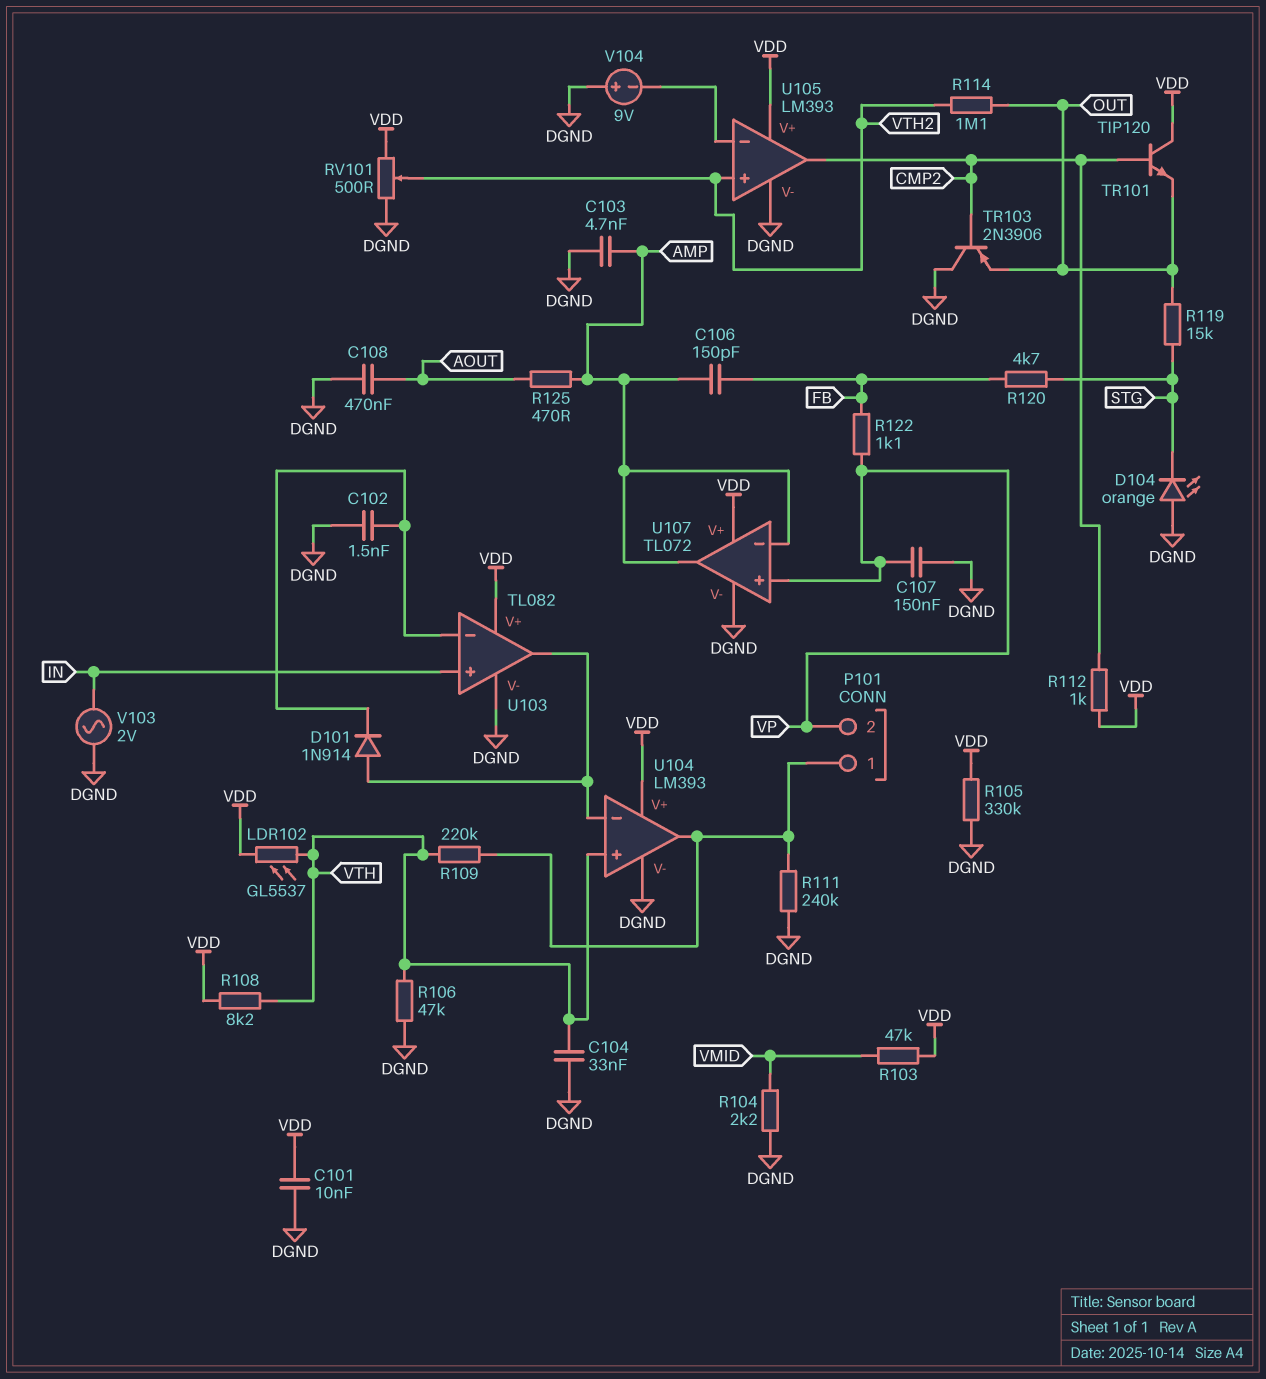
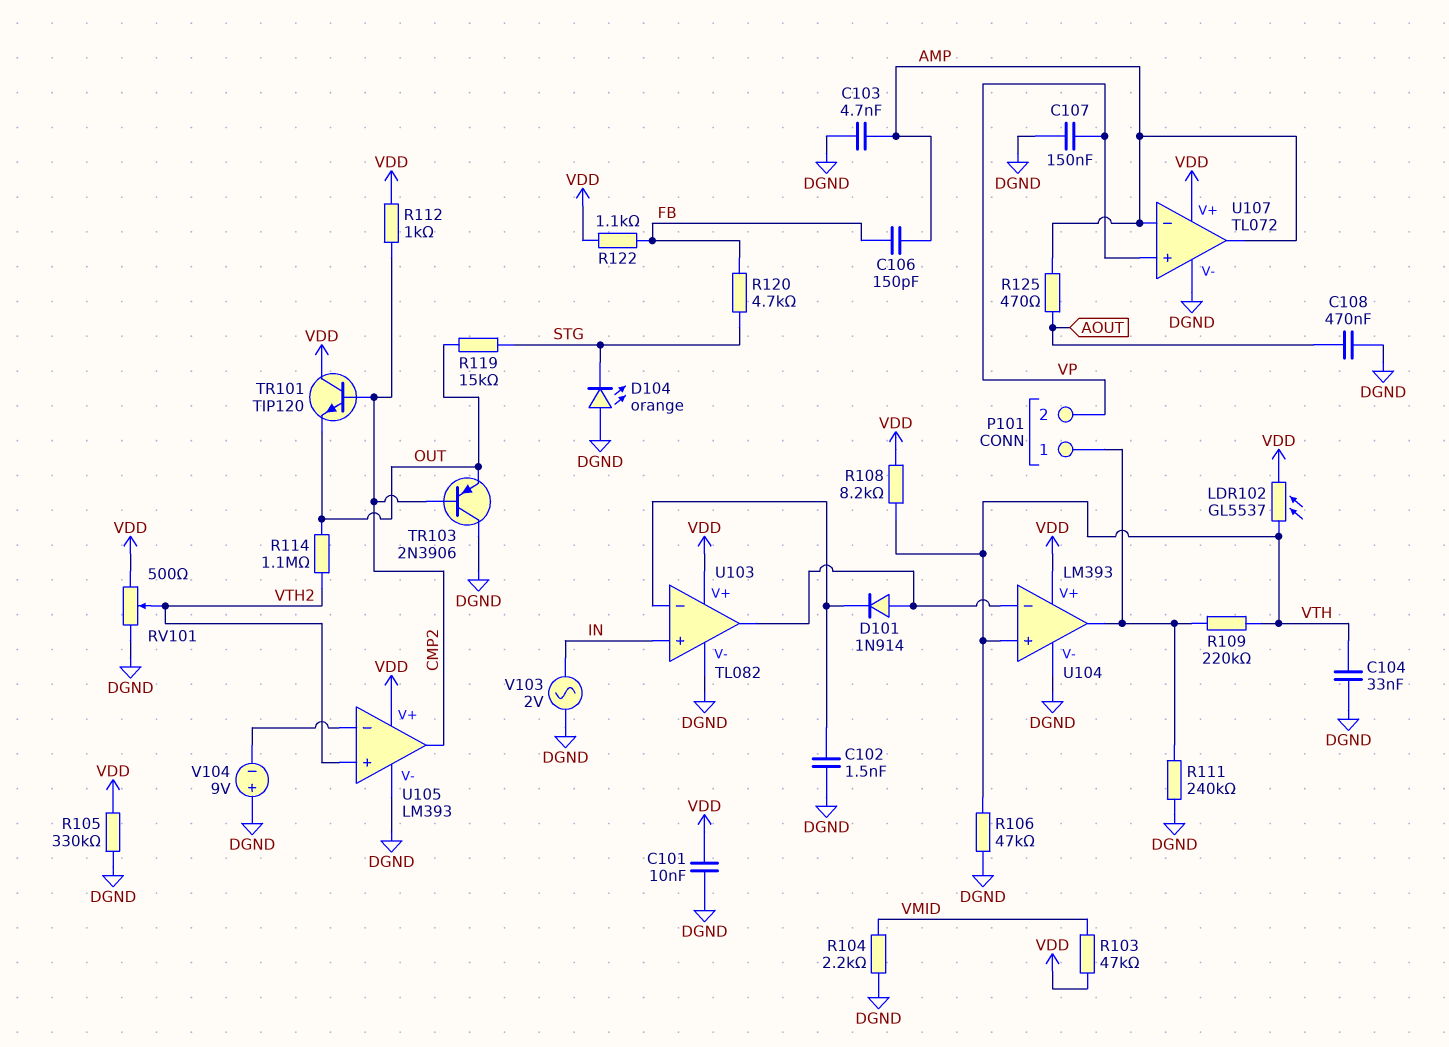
R122: 1.1k (FB, VP) -> 1.1k (FB, VDD)

